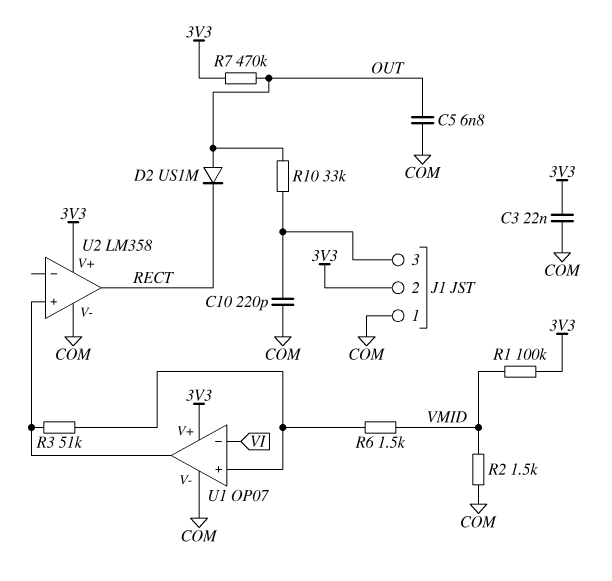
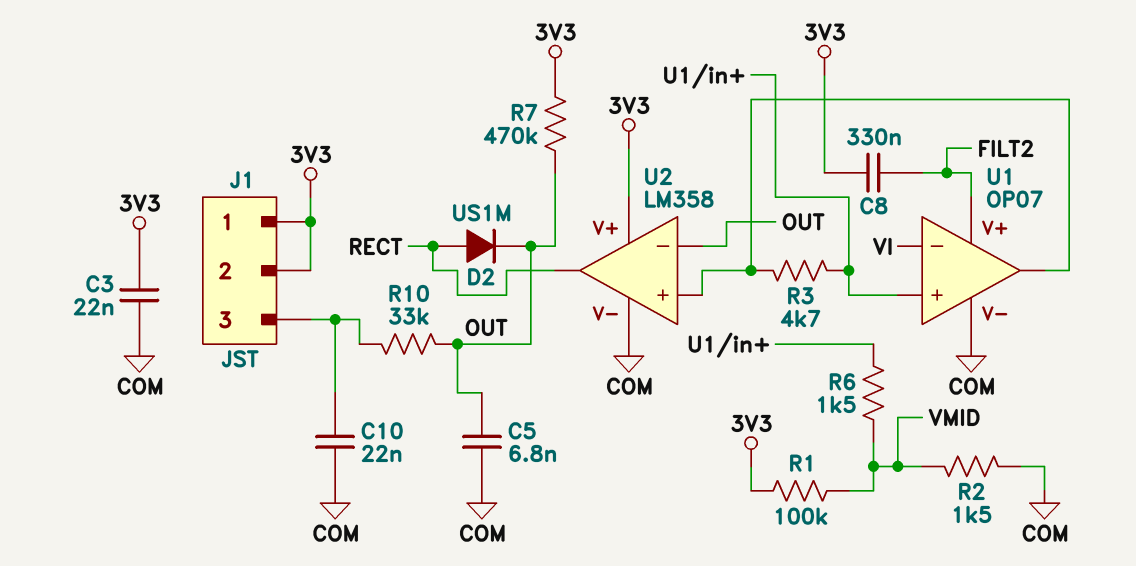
C8: none -> 330nF (3V3, FILT2)
C10: 220pF (COM, J1/3) -> 22nF (COM, J1/3)
D2: diode US1M (A OUT, K RECT) -> diode US1M (A RECT, K OUT)
J1 pin 1: COM -> 3V3
R3: 51k (U1/in+, U1/out) -> 4.7k (U1/in+, U1/out)
U1 pin V+: 3V3 -> FILT2
U2 pin in-: none -> OUT

